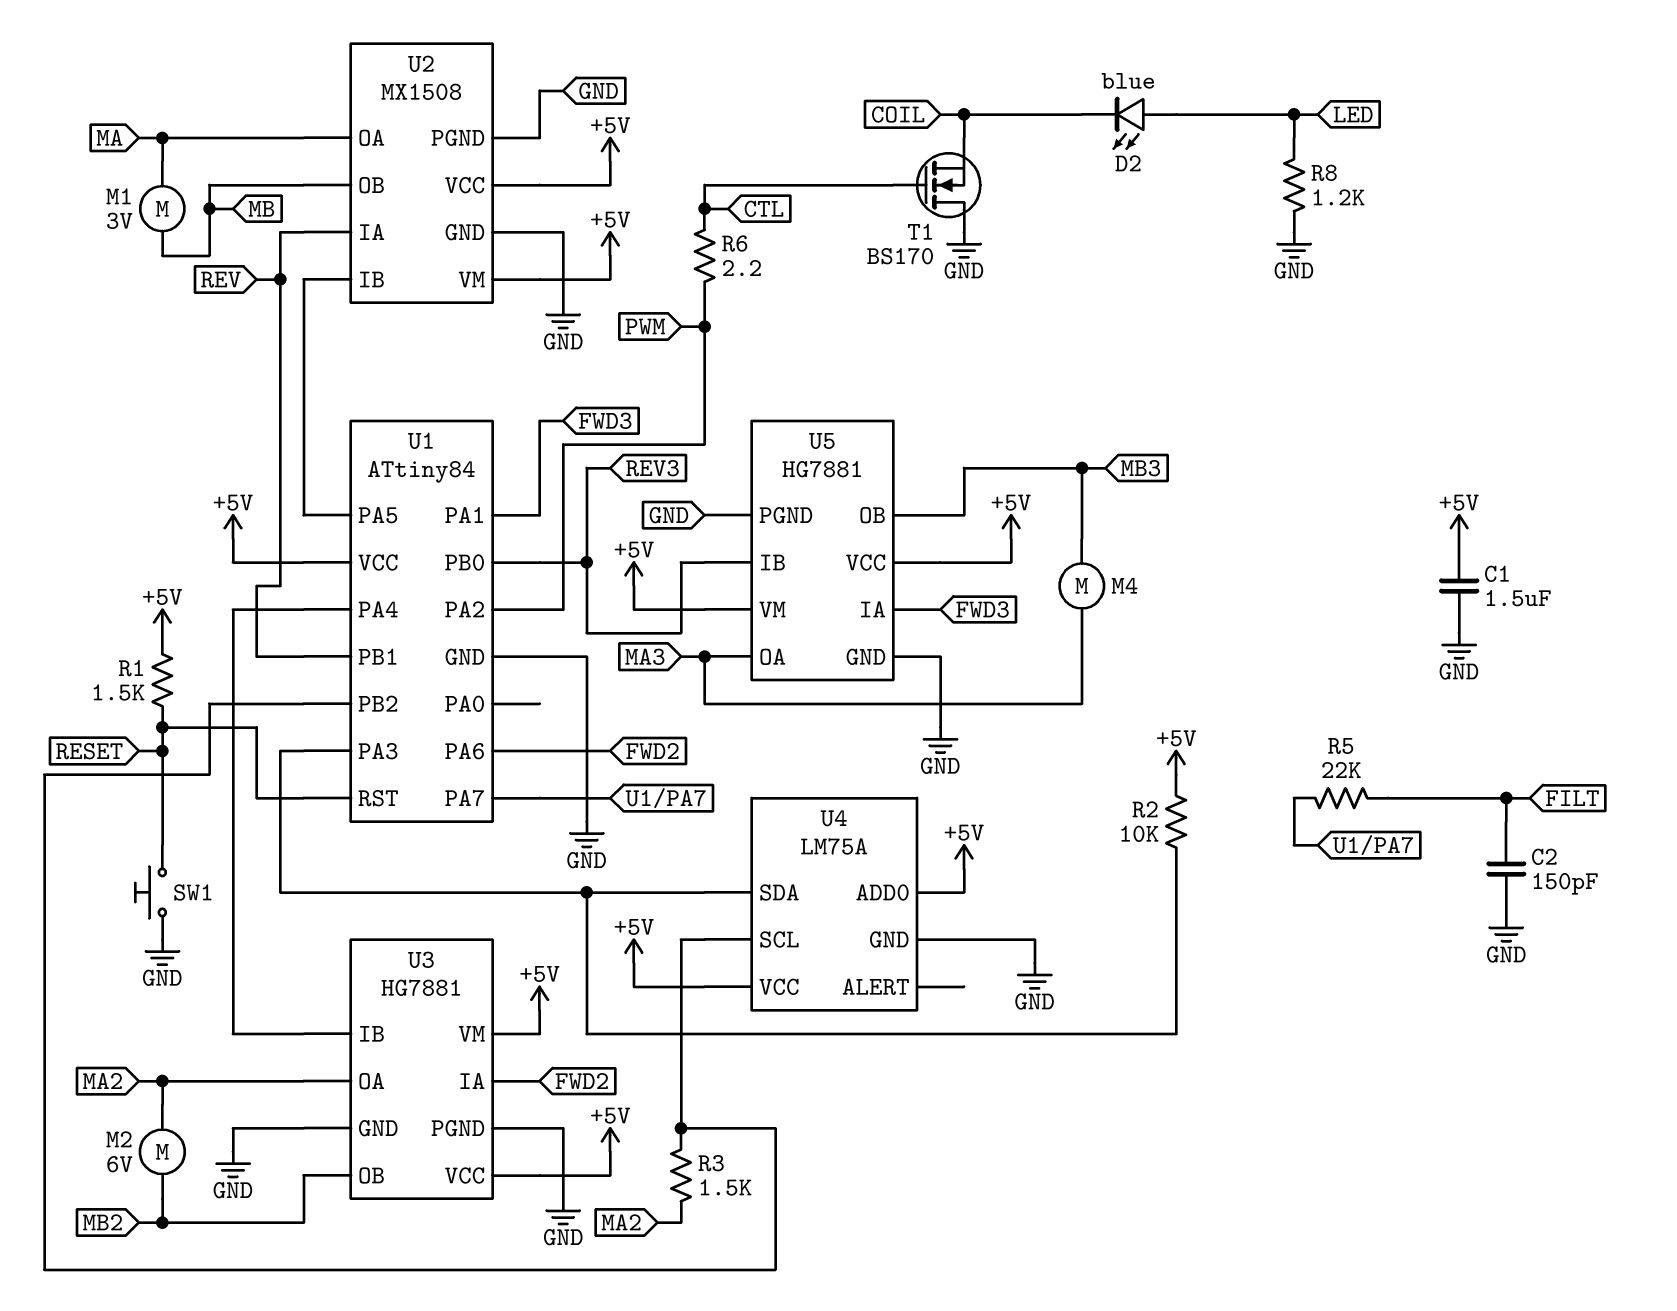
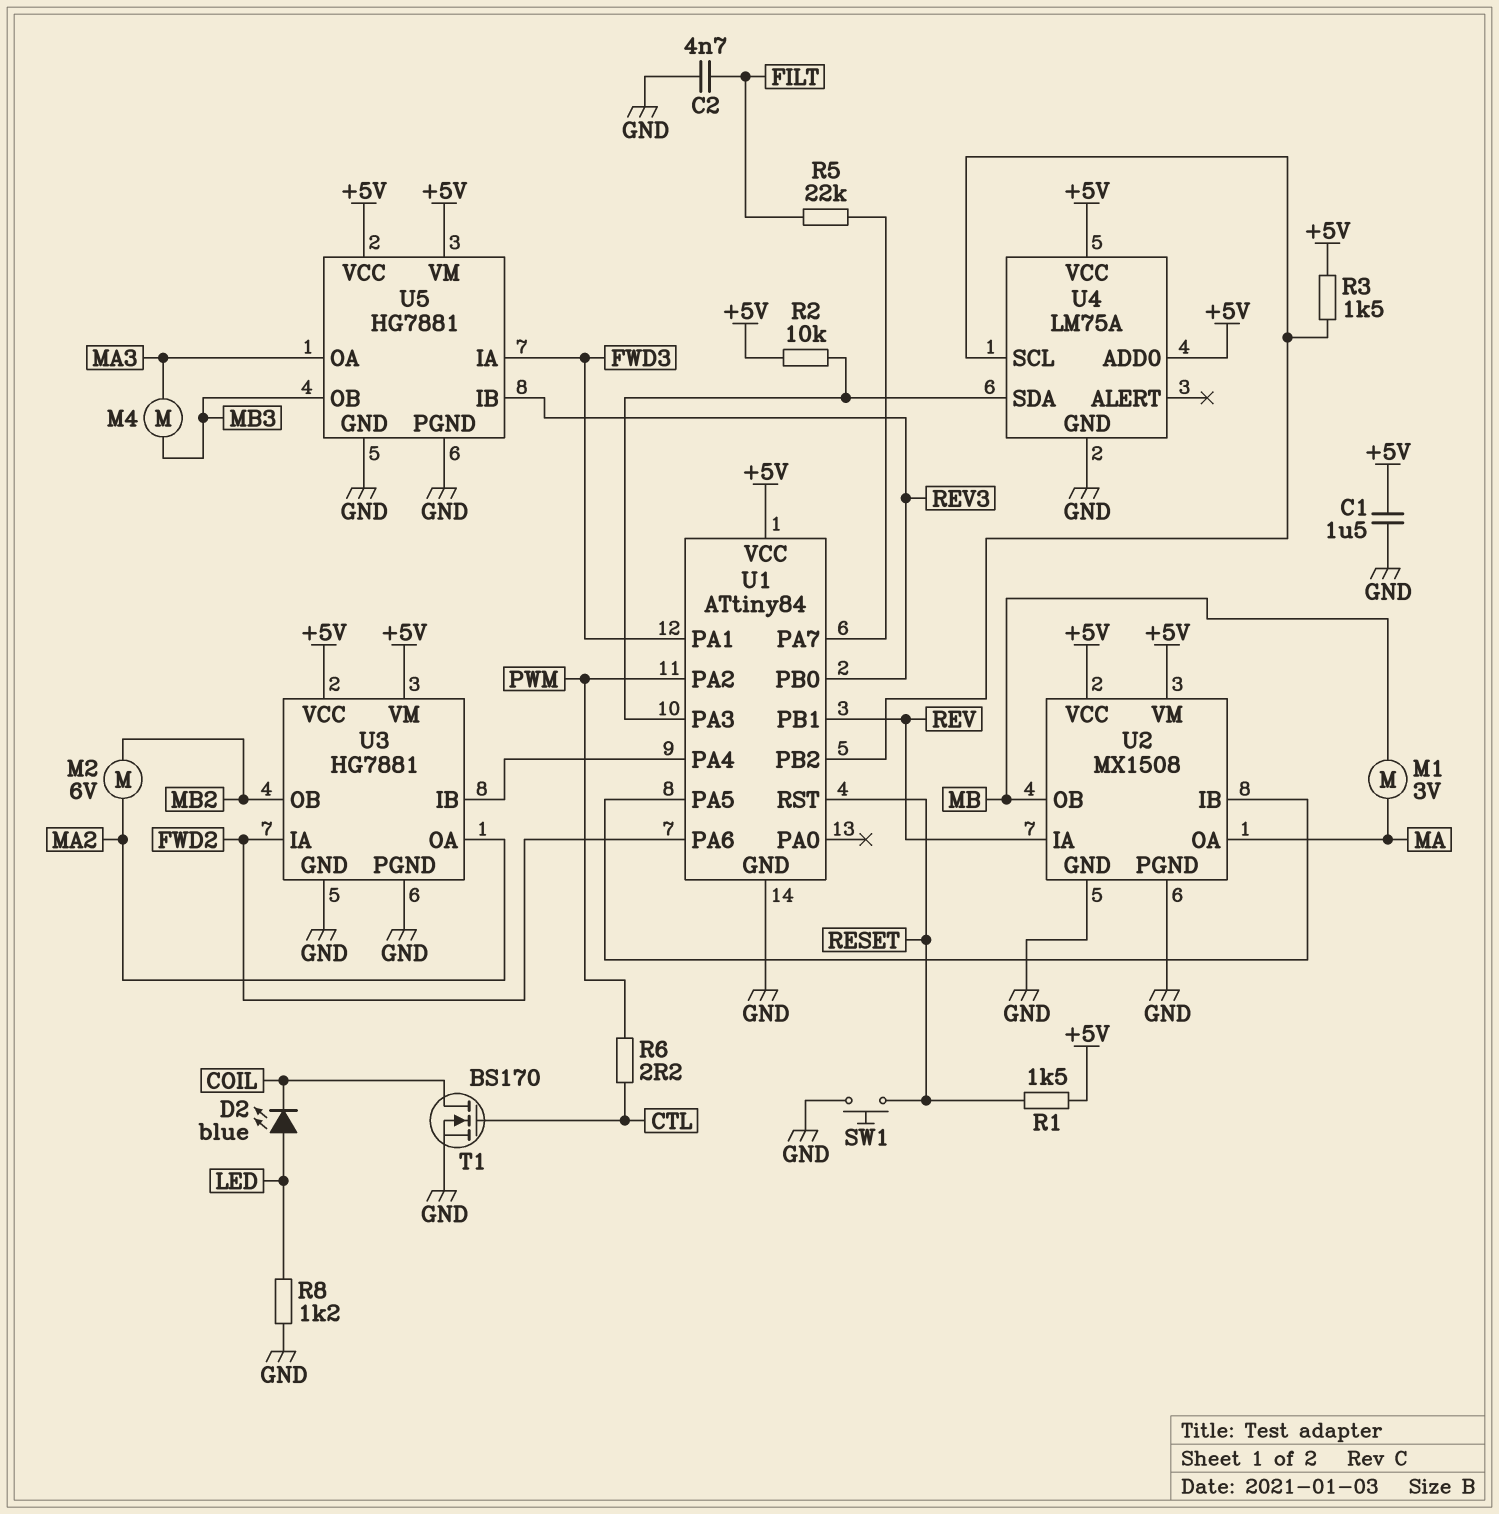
C2: 150pF (FILT, GND) -> 4.7nF (FILT, GND)
R3: 1.5k (MA2, U1/PB2) -> 1.5k (+5V, U1/PB2)
T1: NMOS BS170 (G CTL, D GND, S COIL) -> NMOS BS170 (G CTL, D COIL, S GND)

